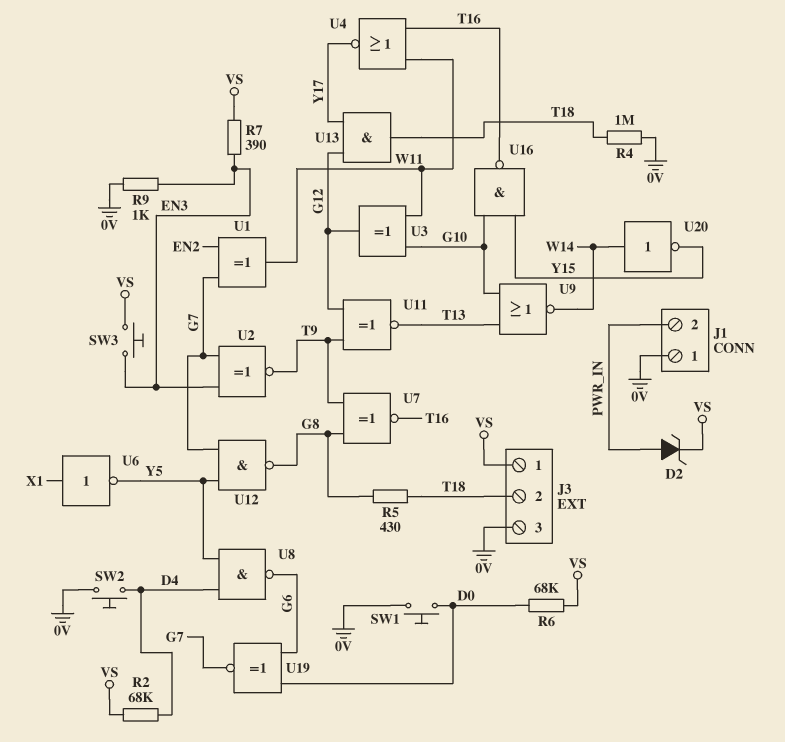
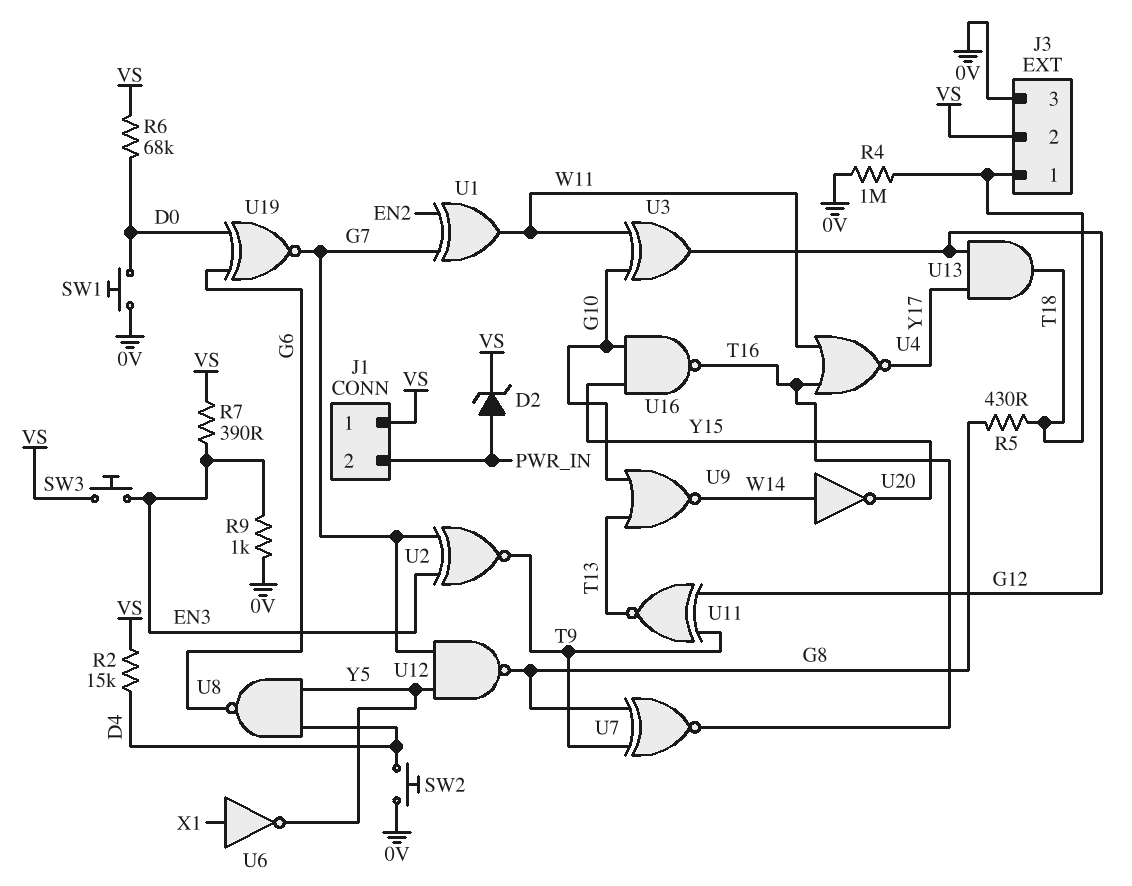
J1 pin 1: 0V -> VS
J3 pin 1: VS -> T18
J3 pin 2: T18 -> VS
R2: 68k (D4, VS) -> 15k (D4, VS)

